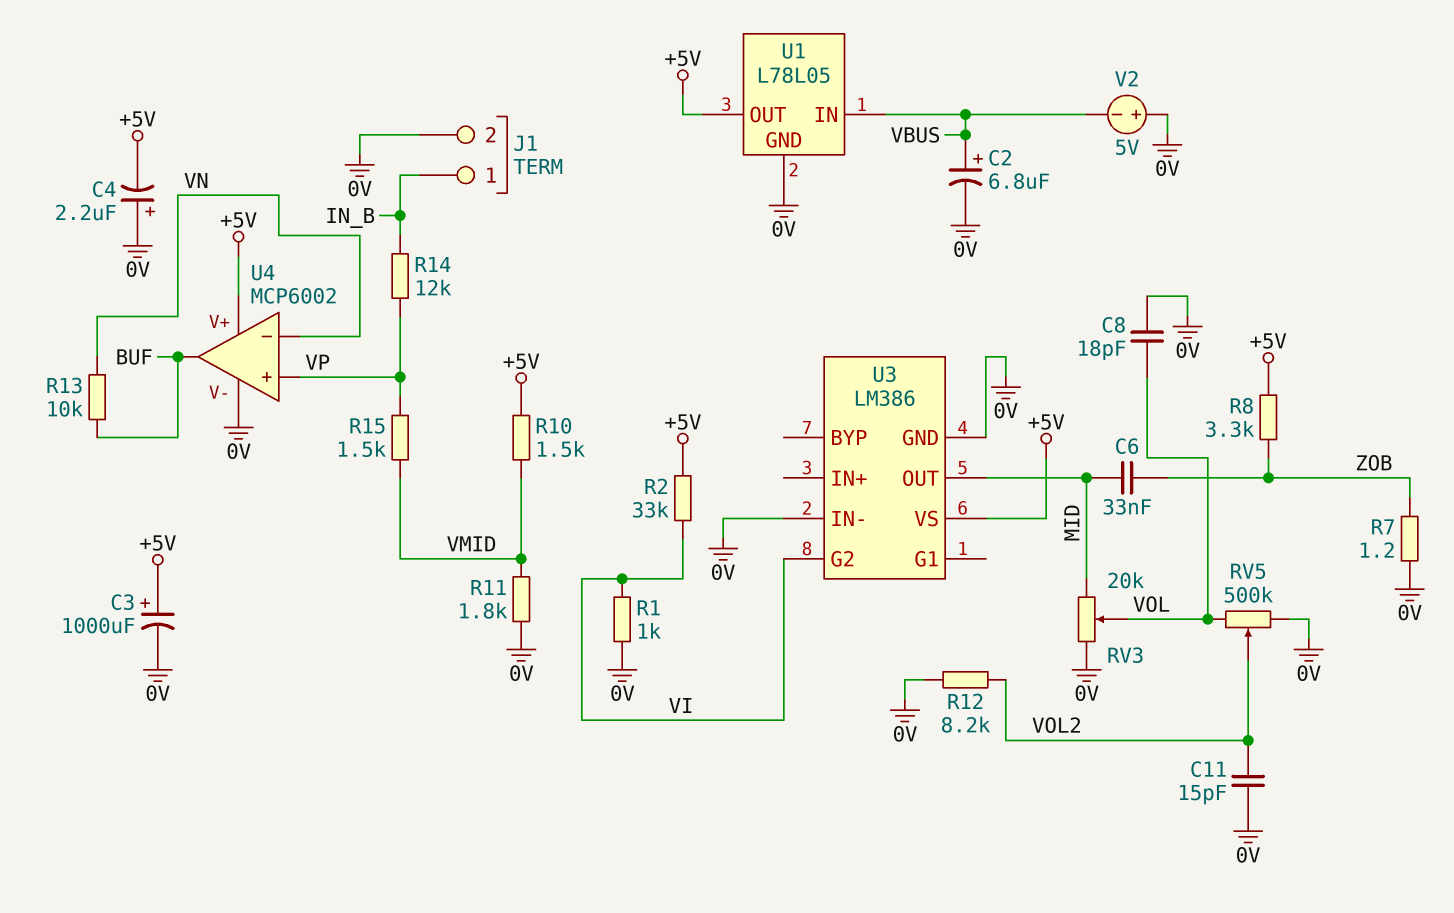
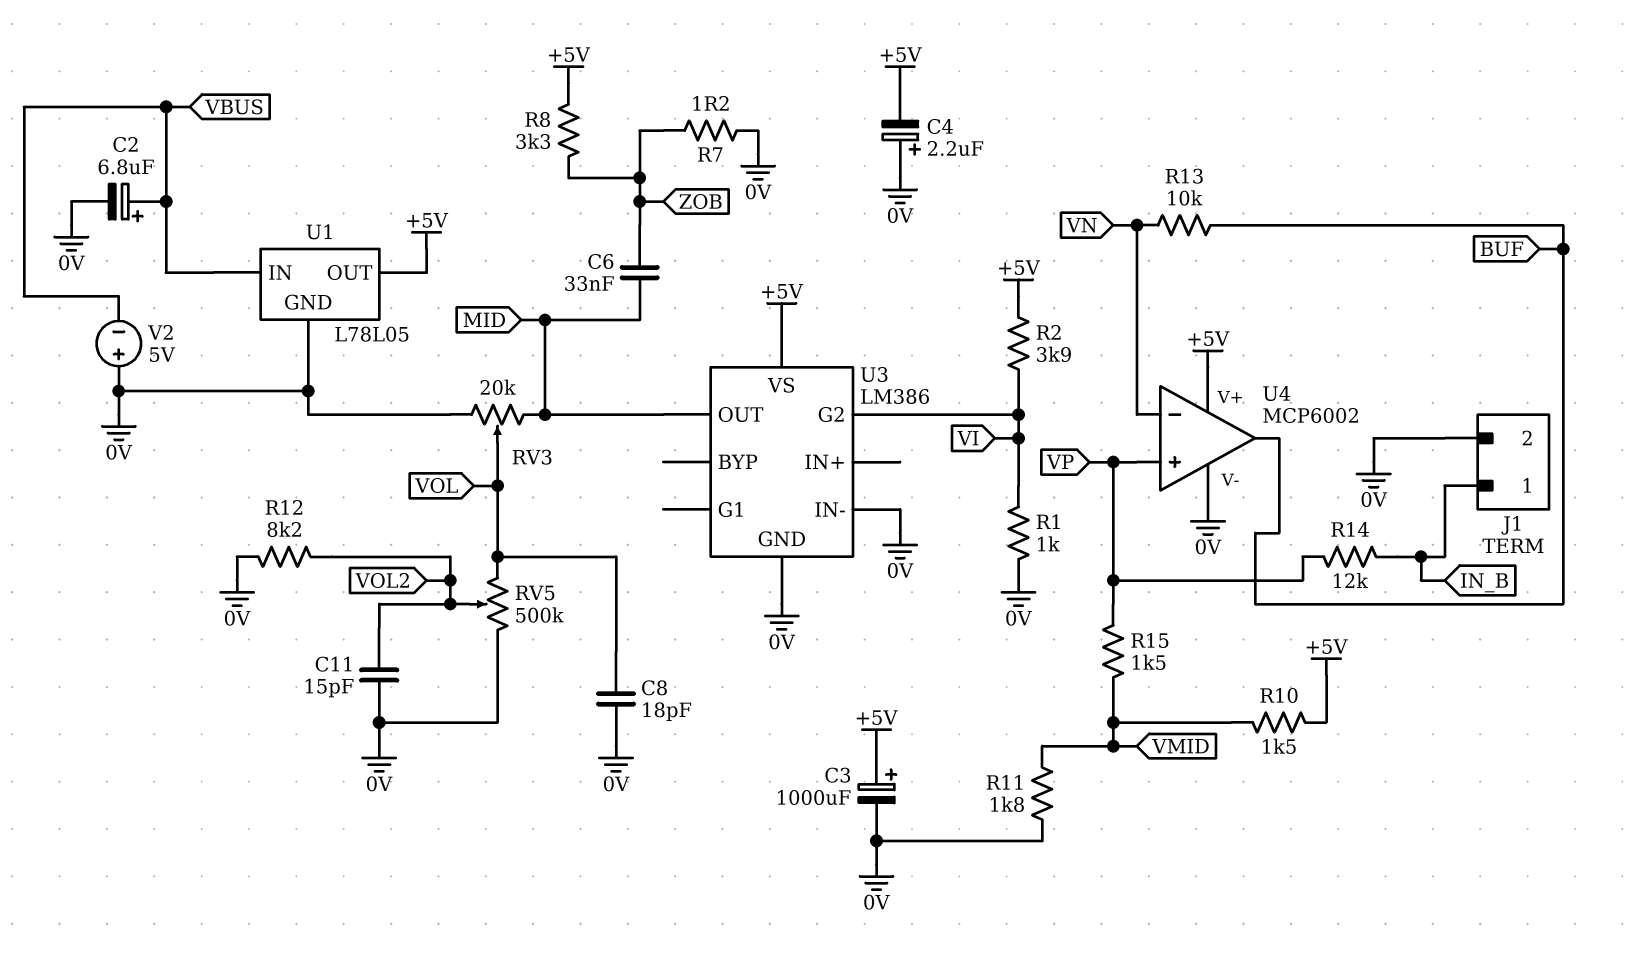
R2: 33k (+5V, VI) -> 3.9k (+5V, VI)

